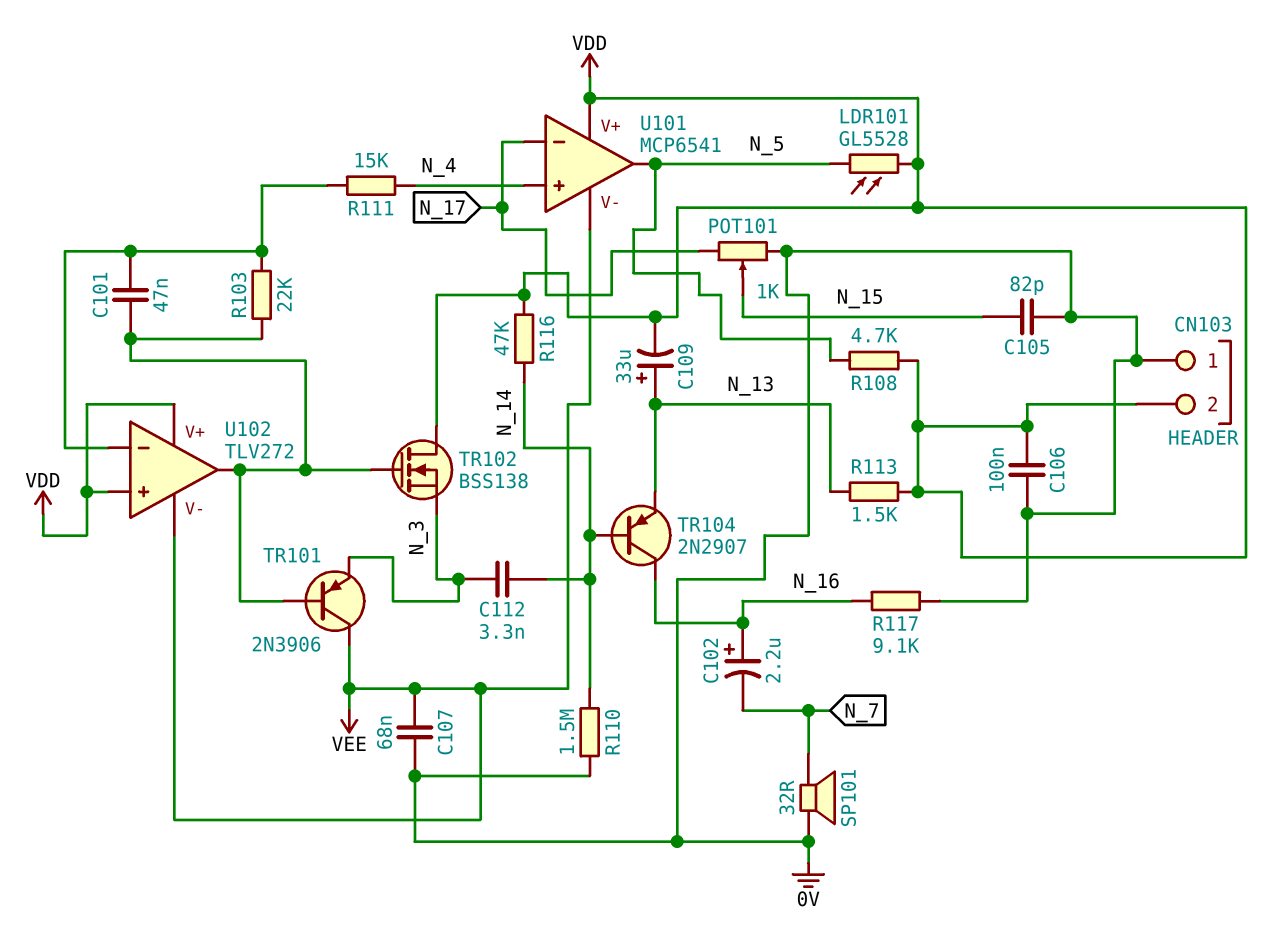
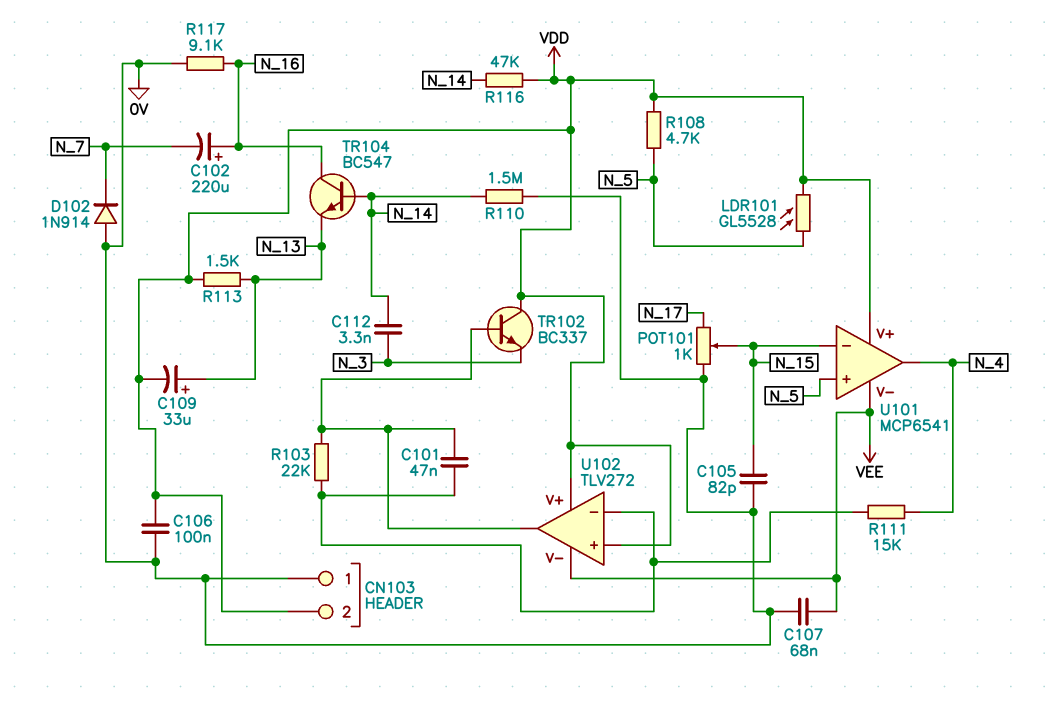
C102: 2.2uF (plus N_16, minus N_7) -> 220uF (plus N_16, minus N_7)
D102: none -> diode 1N914 (A 0V, K N_7)
SP101: speaker 32R (0V, N_7) -> none
TR101: PNP 2N3906 (B U102/out, C VEE, E N_3) -> none
TR102: NMOS BSS138 (G U102/out, D VDD, S N_3) -> NPN BC337 (B U102/out, C VDD, E N_3)
TR104: PNP 2N2907 (B N_14, C N_16, E N_13) -> NPN BC547 (B N_14, C N_16, E N_13)
U101 pin in+: N_4 -> N_5
U101 pin in-: N_17 -> N_15
U101 pin out: N_5 -> N_4

